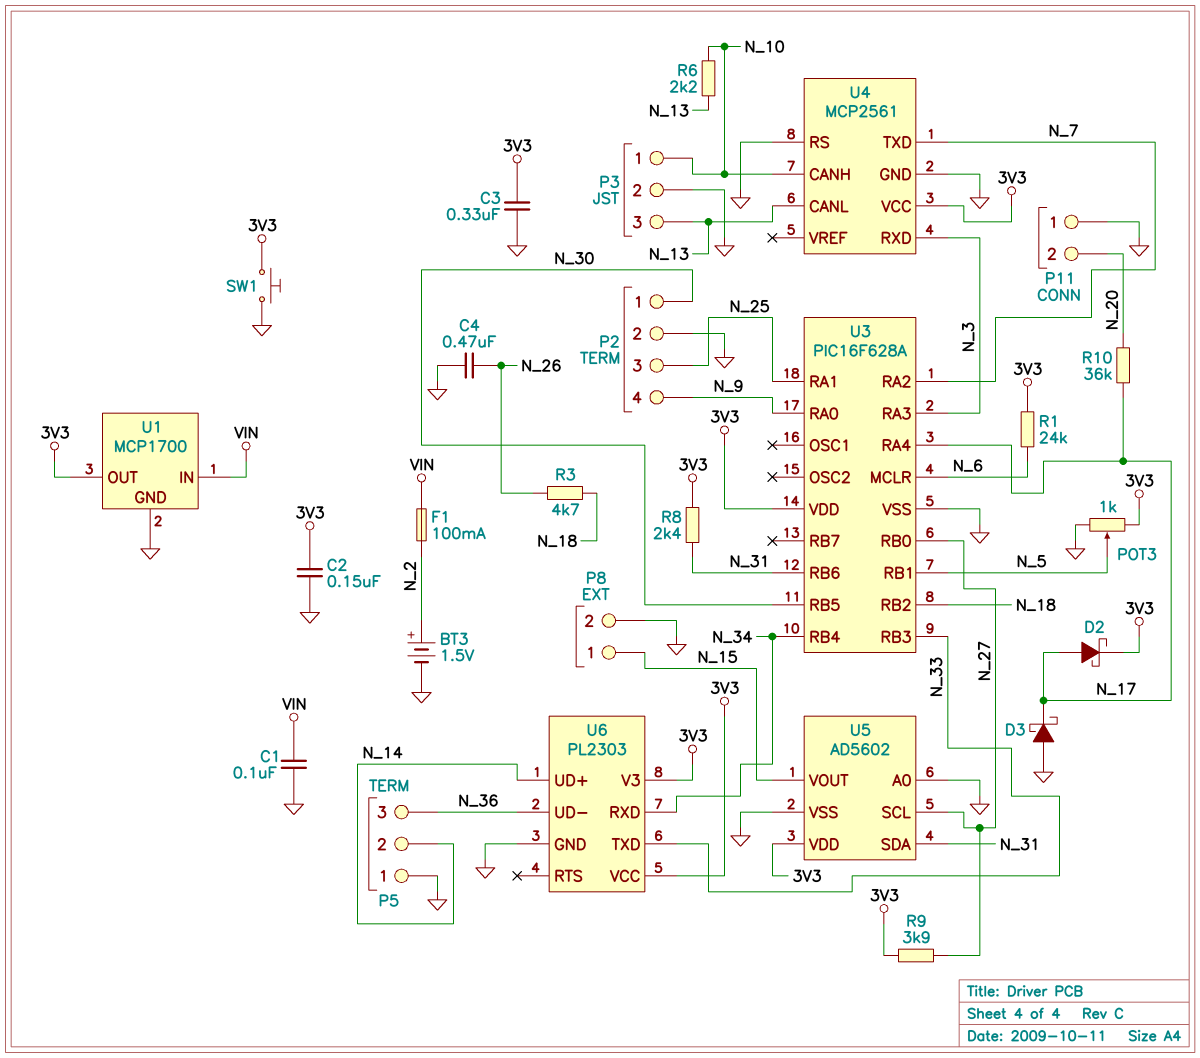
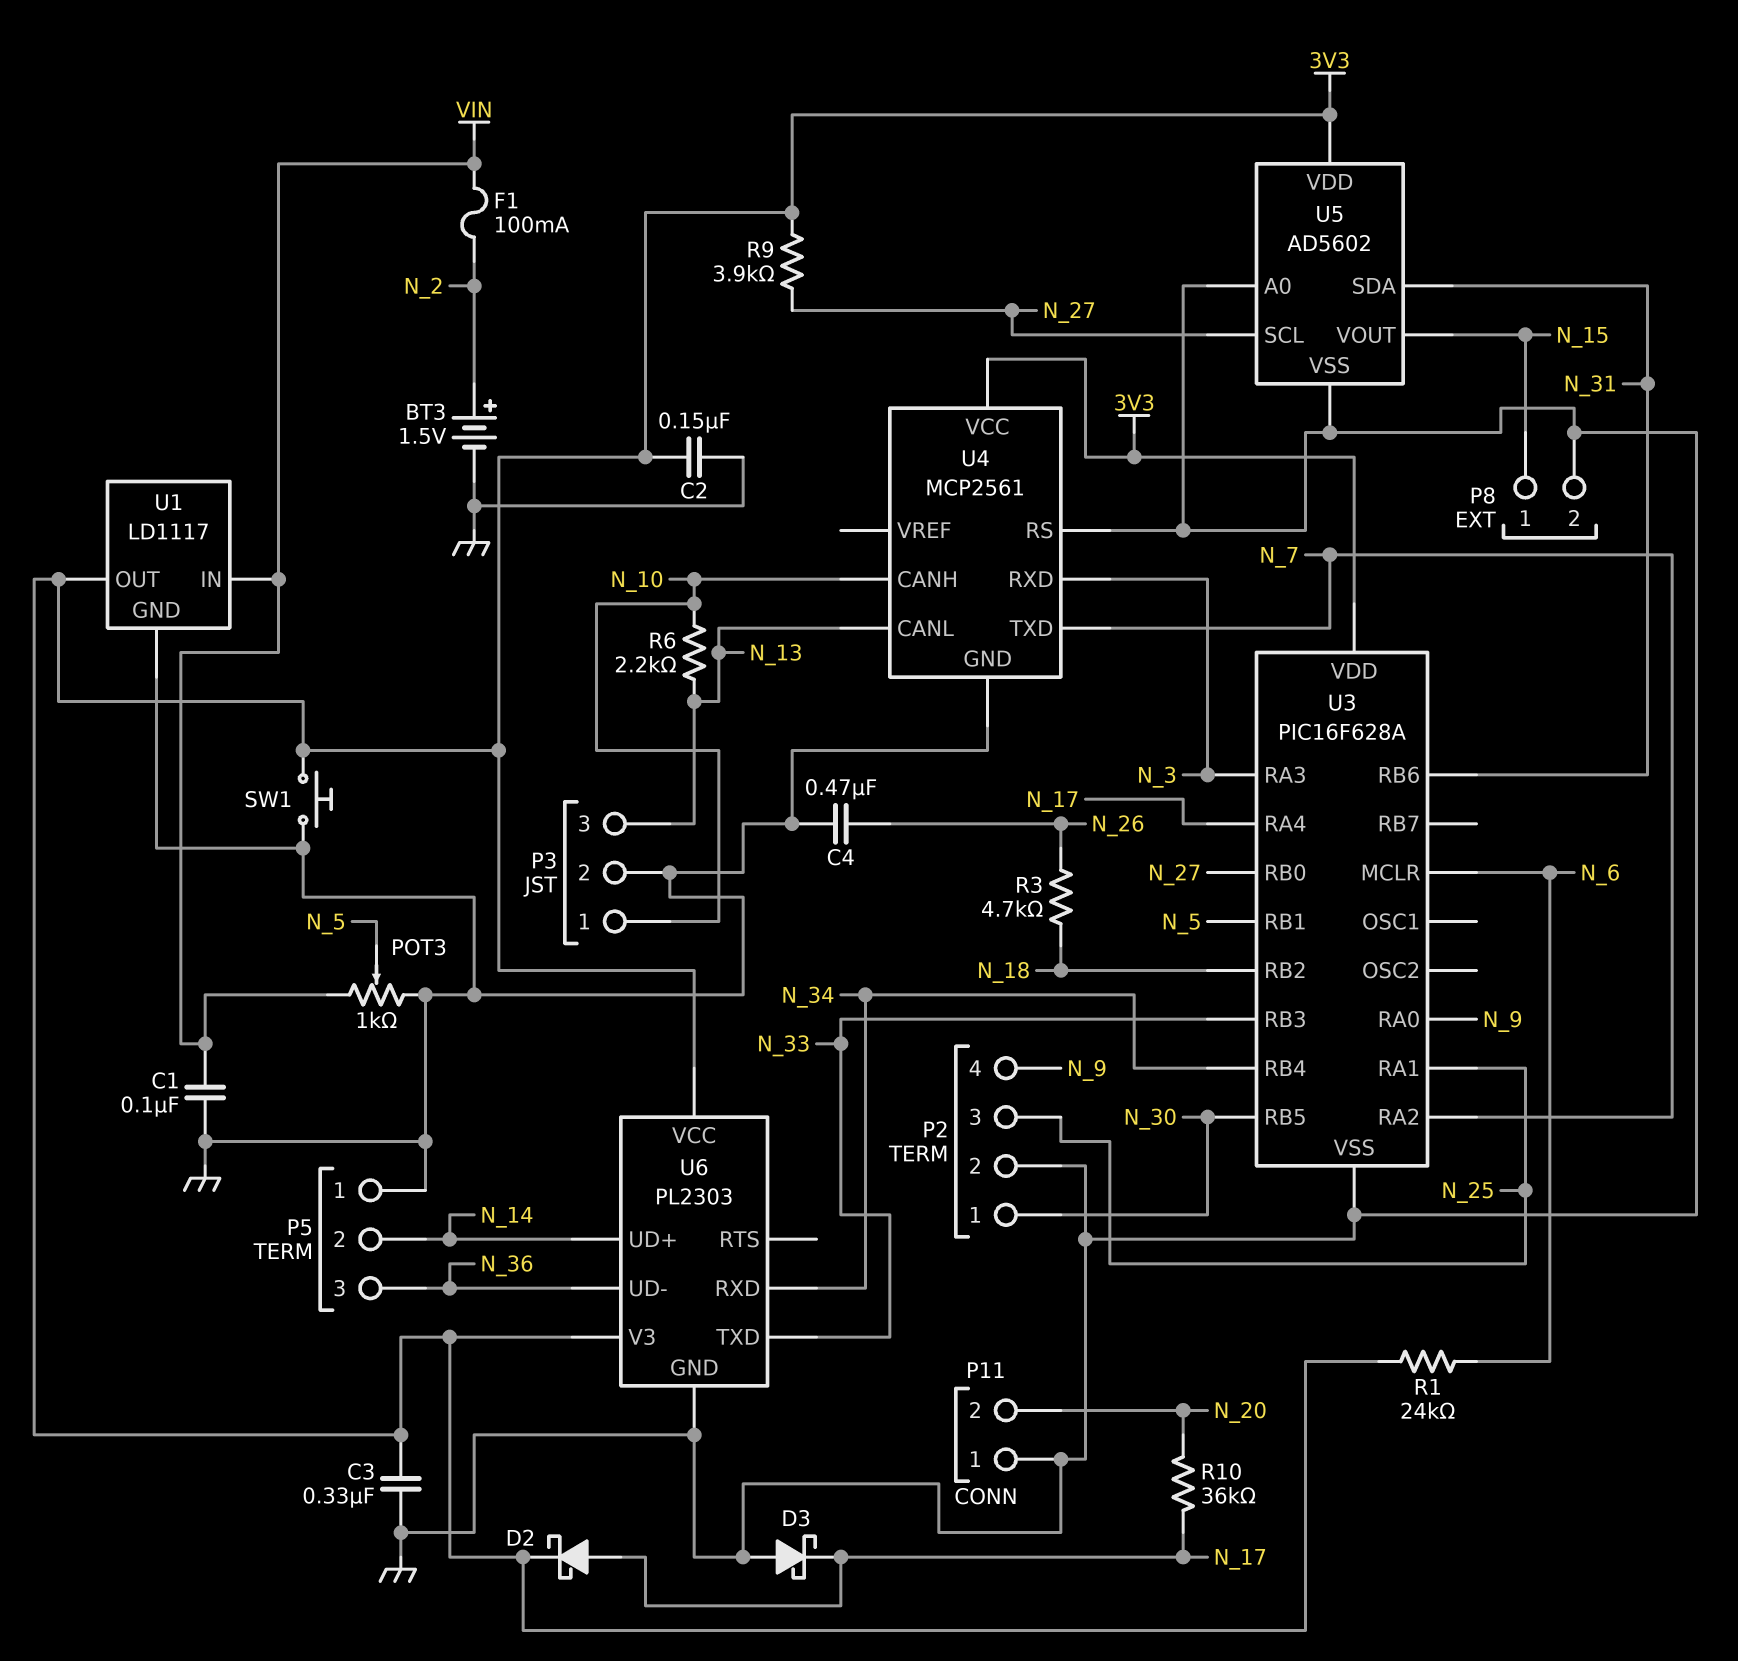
POT3: 1k (3V3, GND, wiper N_5) -> 1k (GND, VIN, wiper N_5)
R8: 2.4k (3V3, N_31) -> none
U1: MCP1700 -> LD1117

